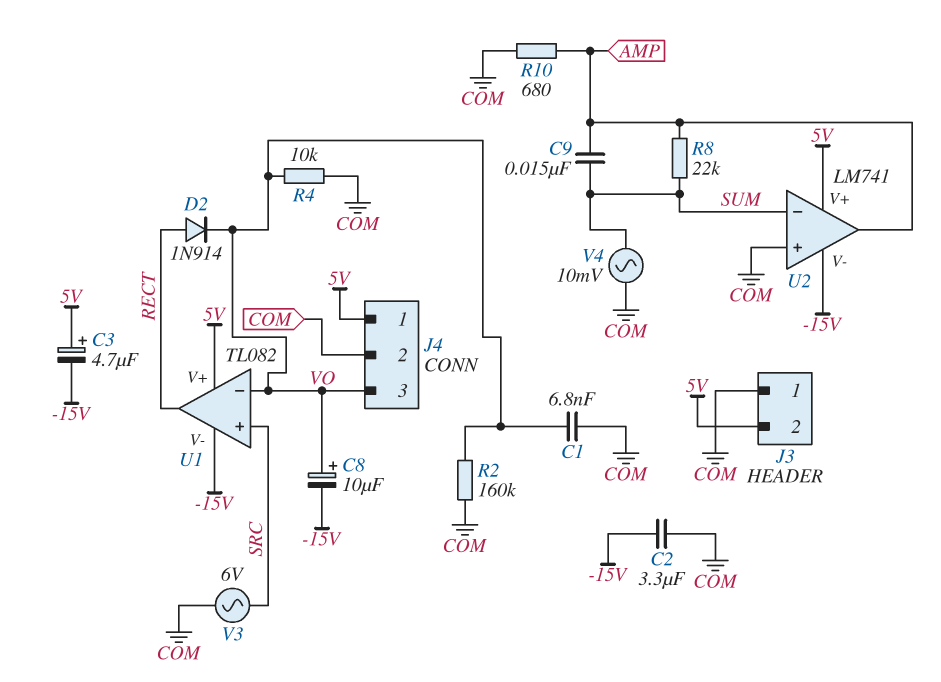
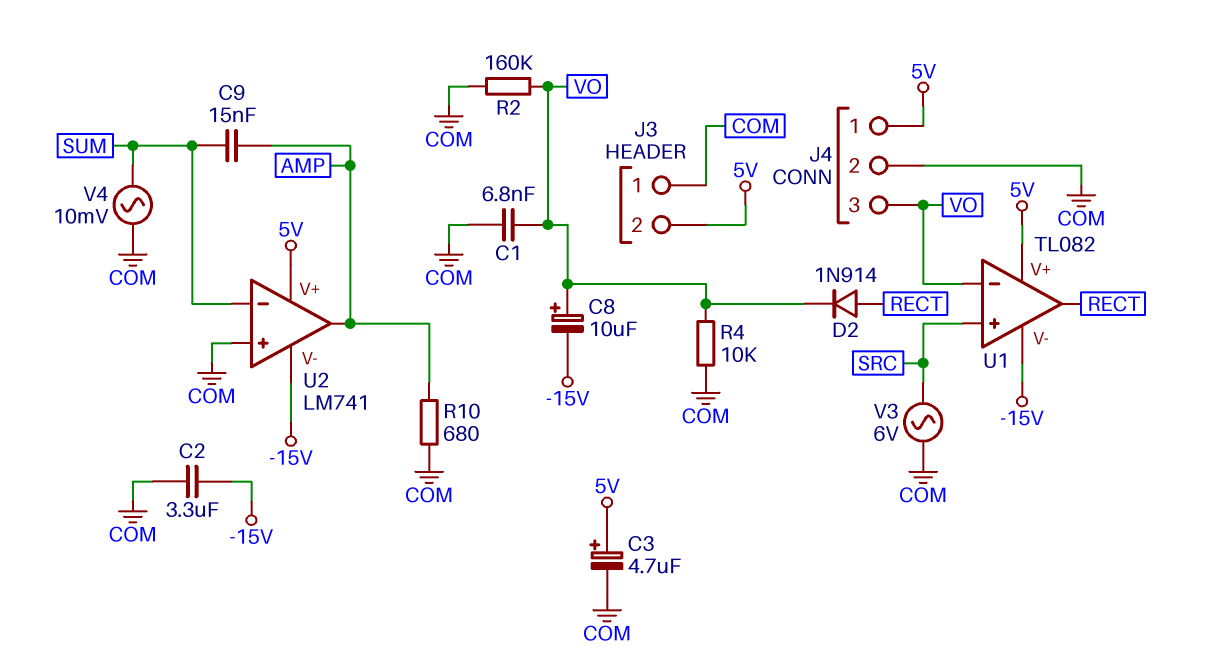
C3: 4.7uF (plus 5V, minus -15V) -> 4.7uF (plus 5V, minus COM)
R8: 22k (AMP, SUM) -> none

